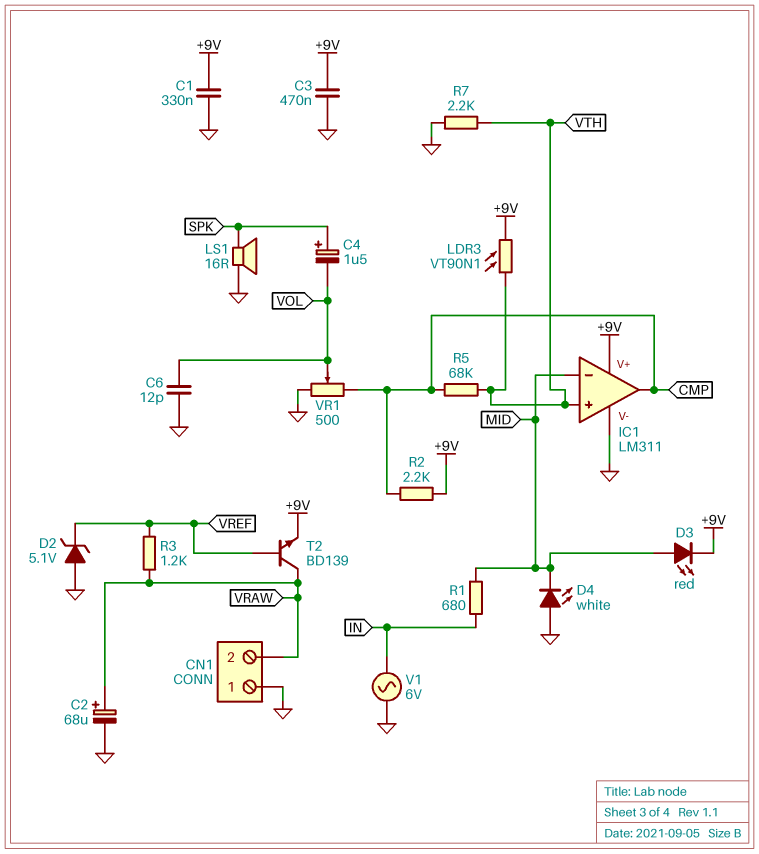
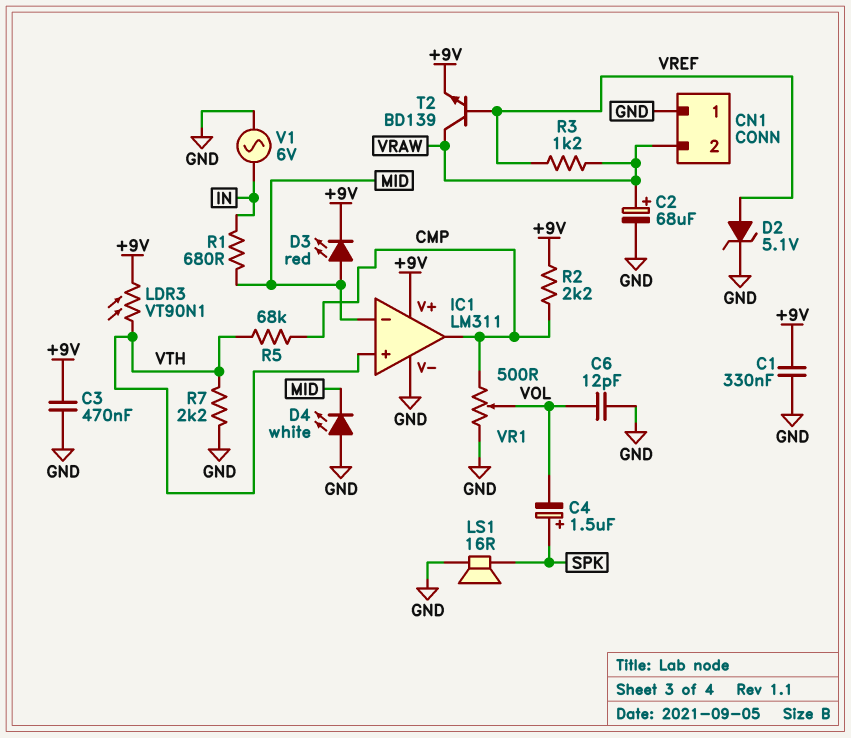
D2: zener 5.1V (A GND, K VREF) -> zener 5.1V (A VREF, K GND)

